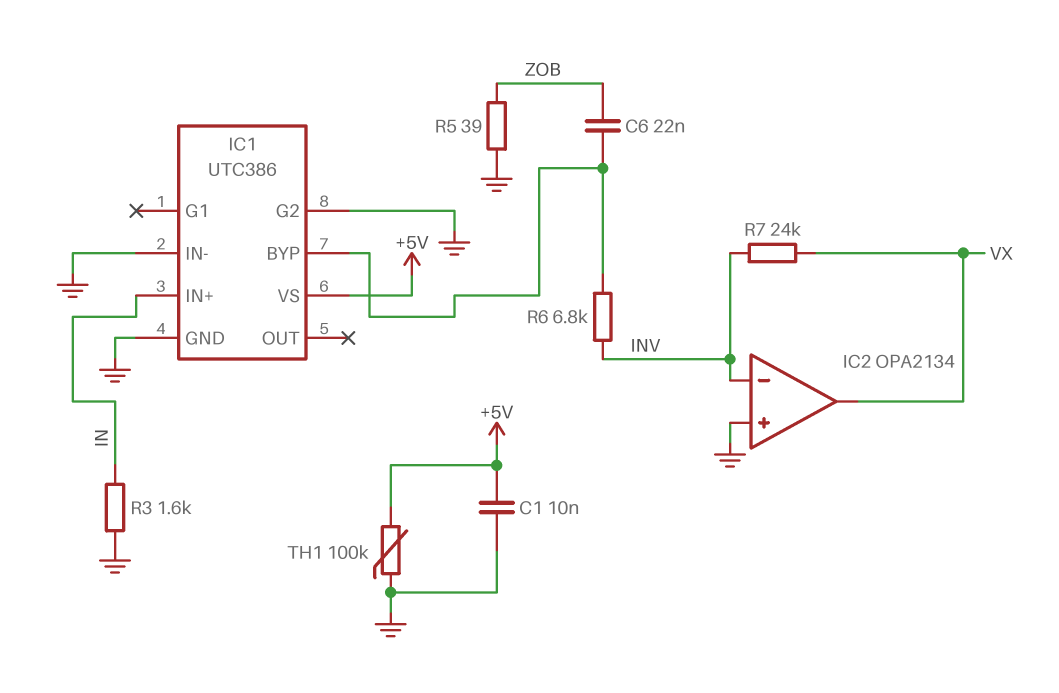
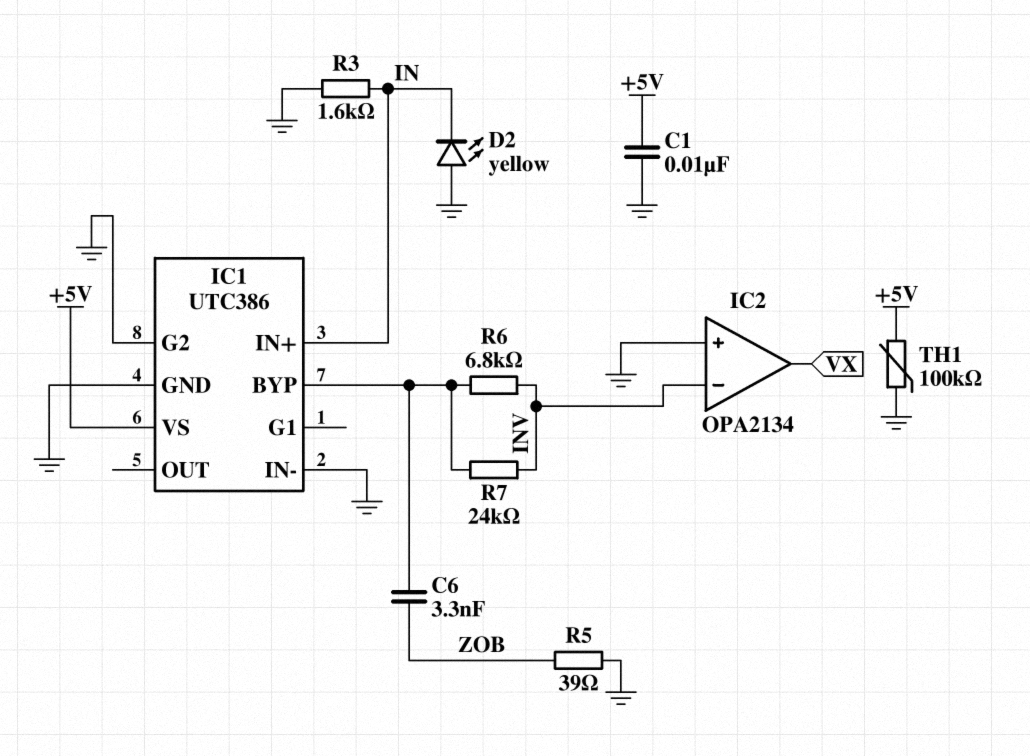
C6: 22nF (IC1/BYP, ZOB) -> 3.3nF (IC1/BYP, ZOB)
D2: none -> LED yellow (A GND, K IN)
R7: 24k (INV, VX) -> 24k (IC1/BYP, INV)

